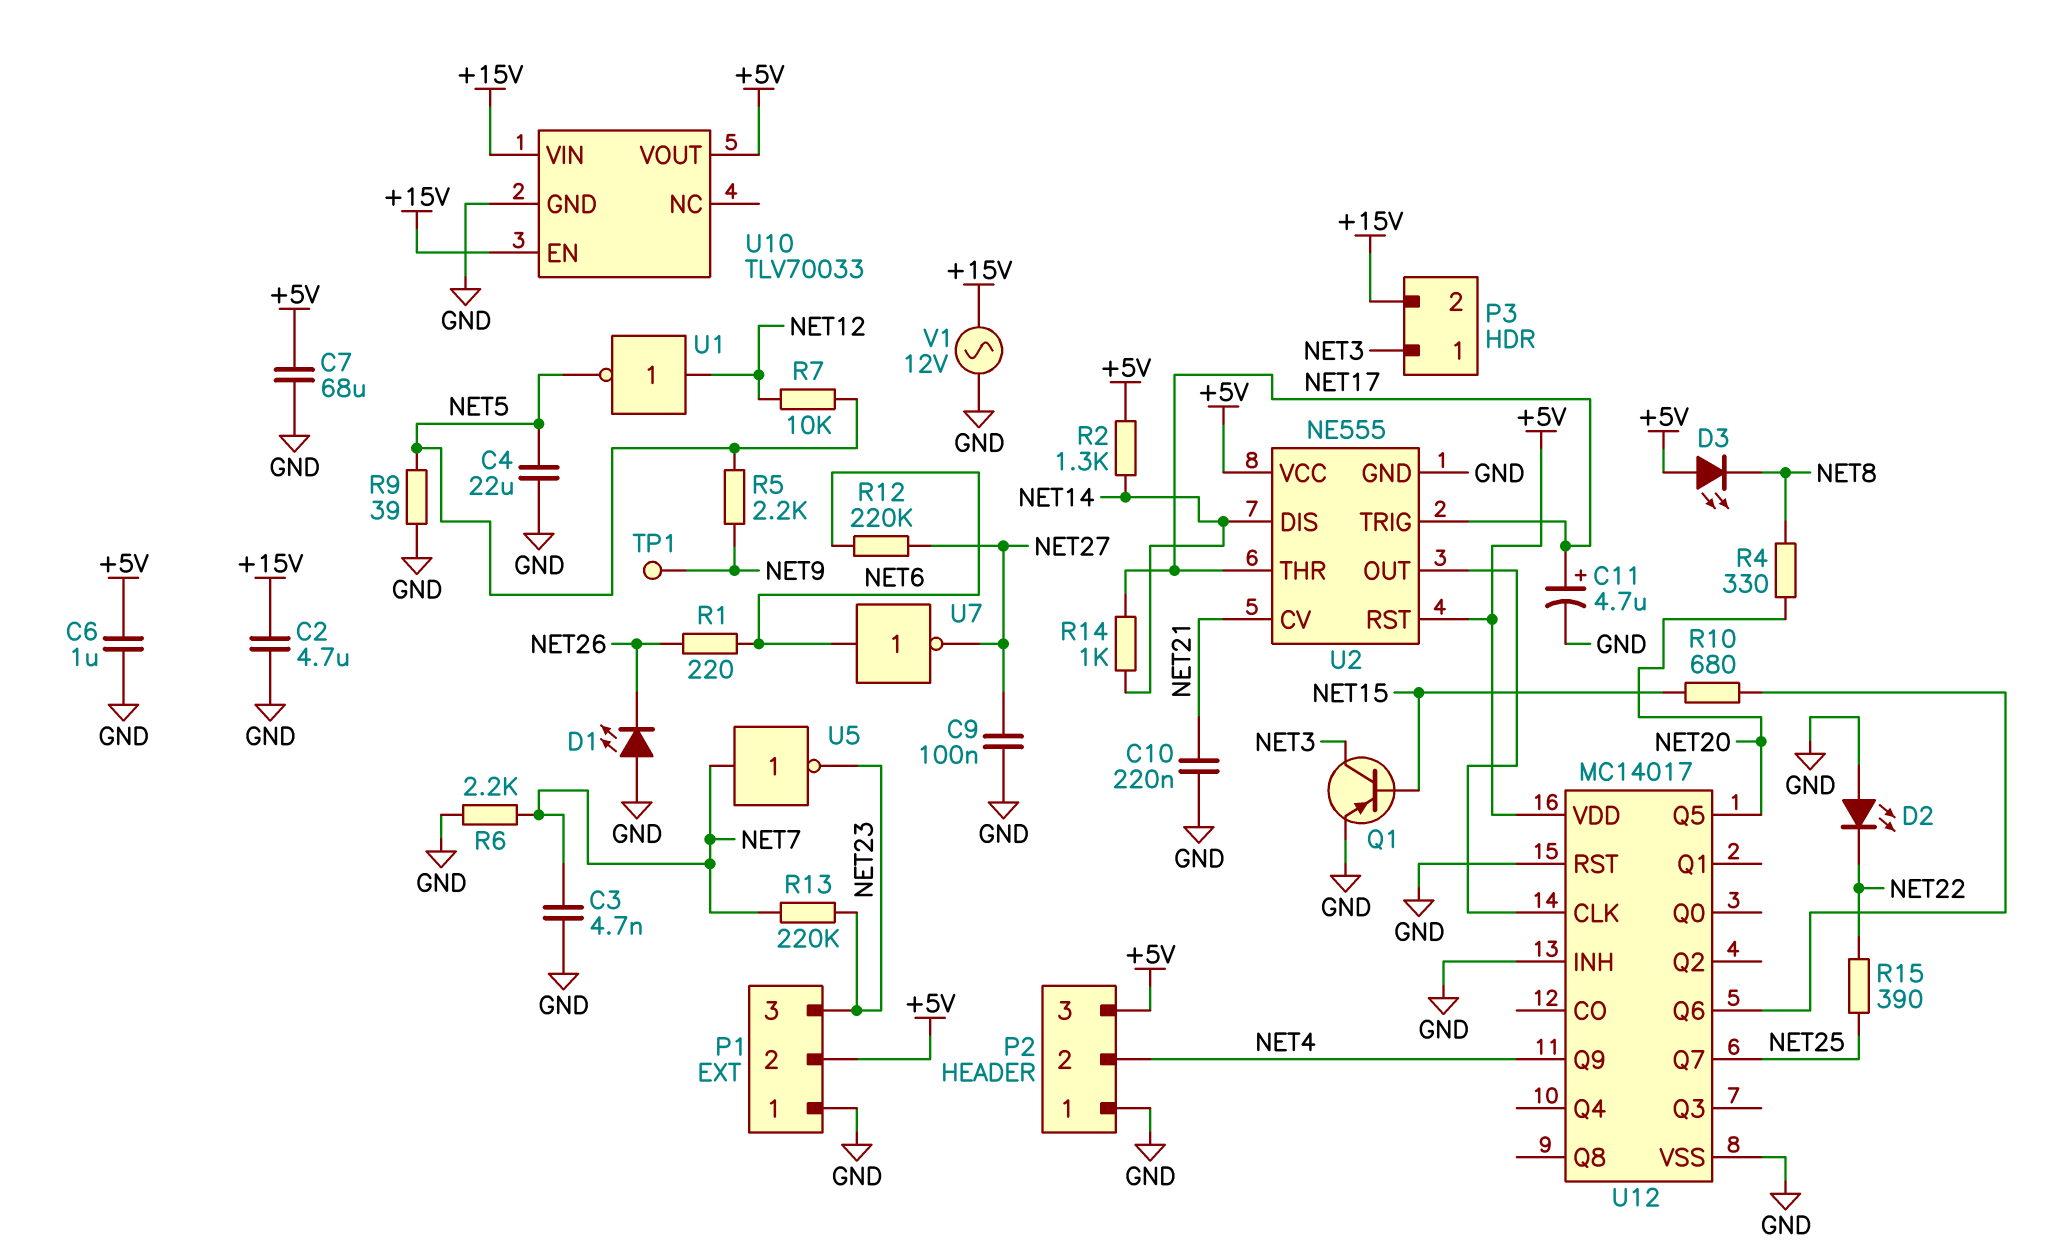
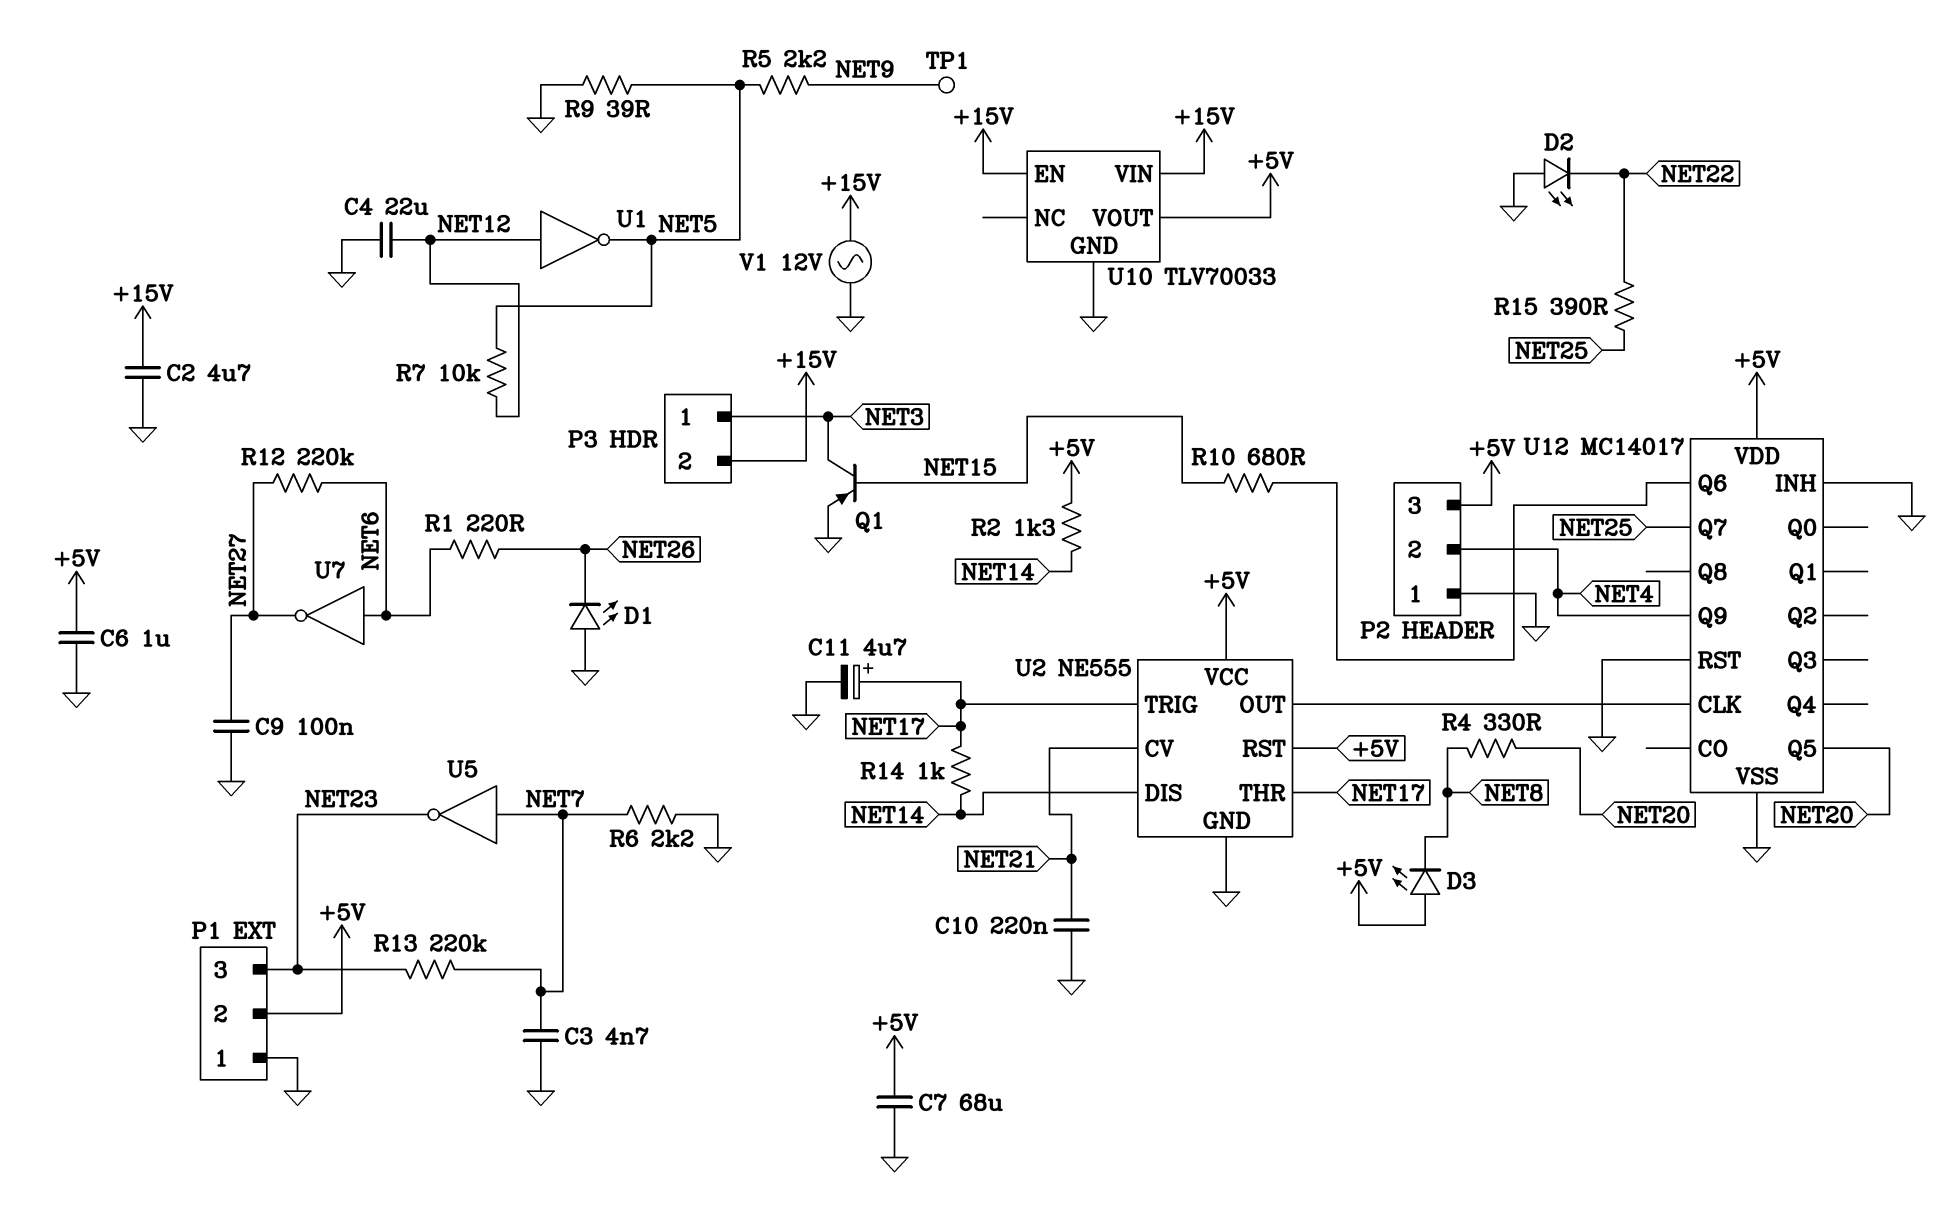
C4: 22uF (GND, NET5) -> 22uF (GND, NET12)

